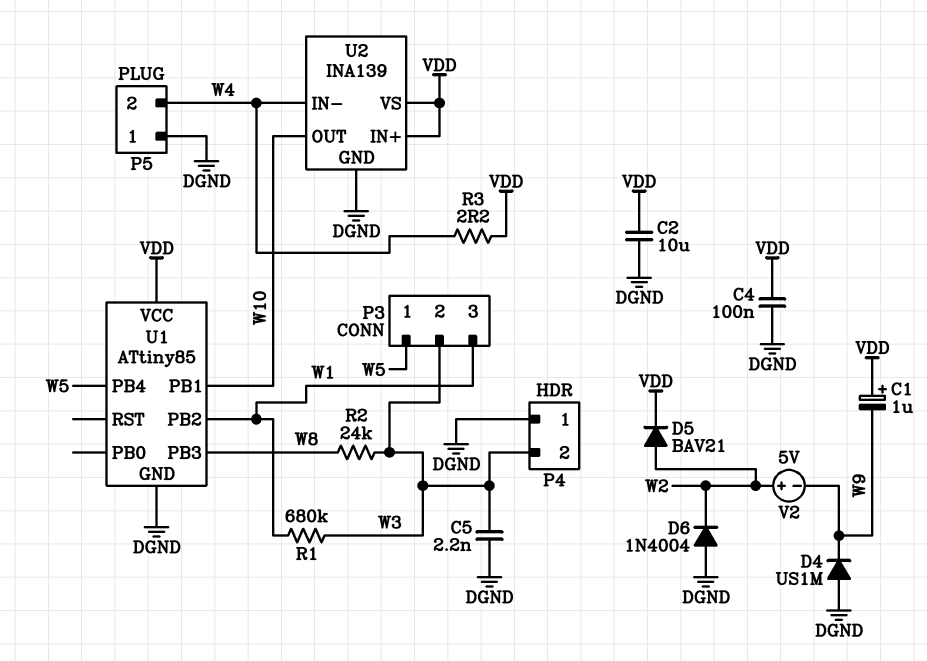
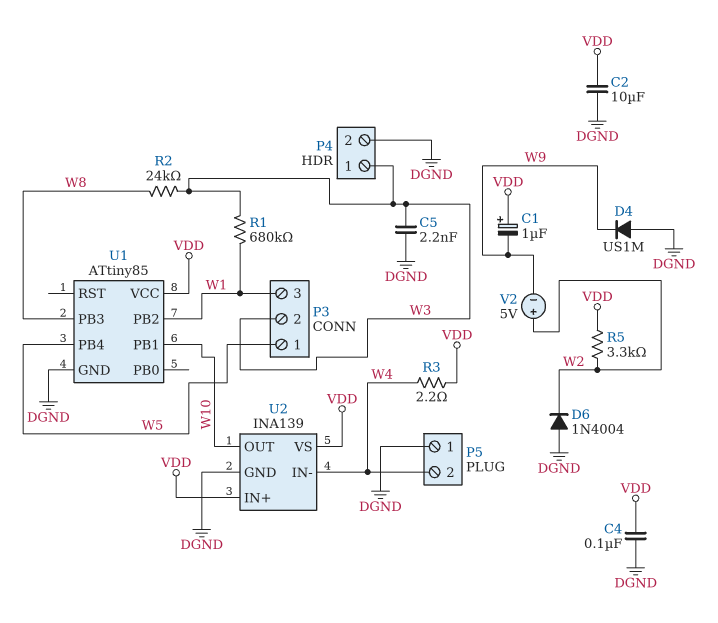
D5: diode BAV21 (A W2, K VDD) -> none
P4 pin 1: DGND -> W3
P4 pin 2: W3 -> DGND
R5: none -> 3.3k (VDD, W2)

